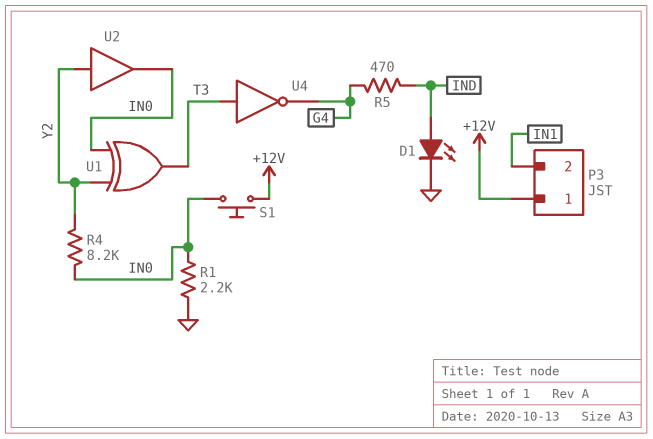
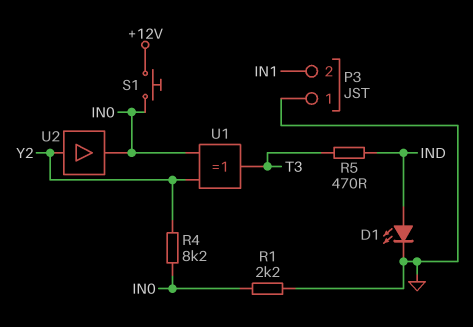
P3 pin 1: +12V -> GND
R5: 470 (G4, IND) -> 470 (IND, T3)
U4: NOT (in T3, out G4) -> none

